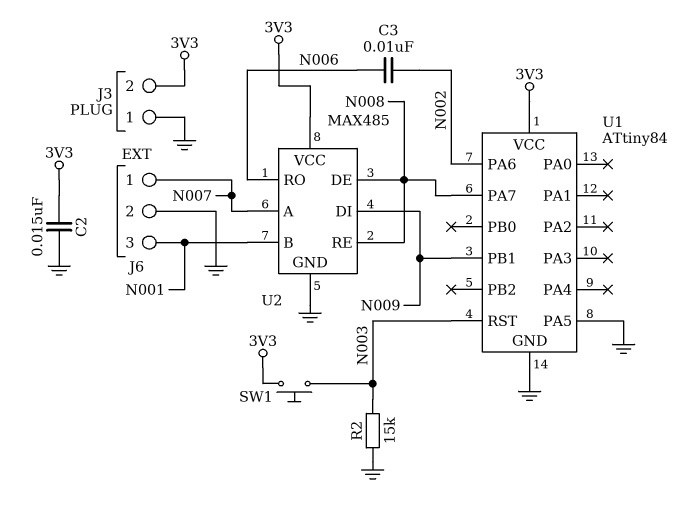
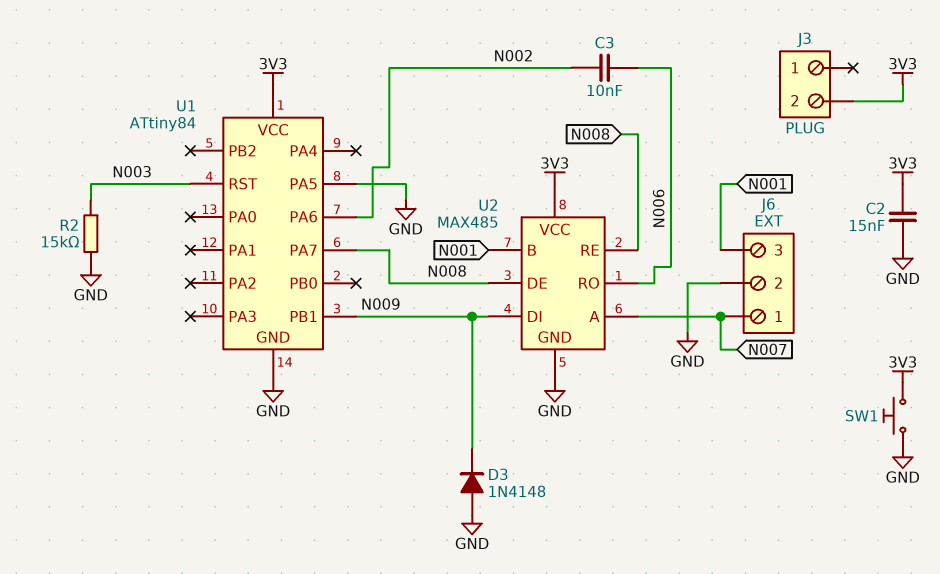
D3: none -> diode 1N4148 (A GND, K N009)
J3 pin 1: GND -> none
SW1: button (3V3, N003) -> button (3V3, GND)

